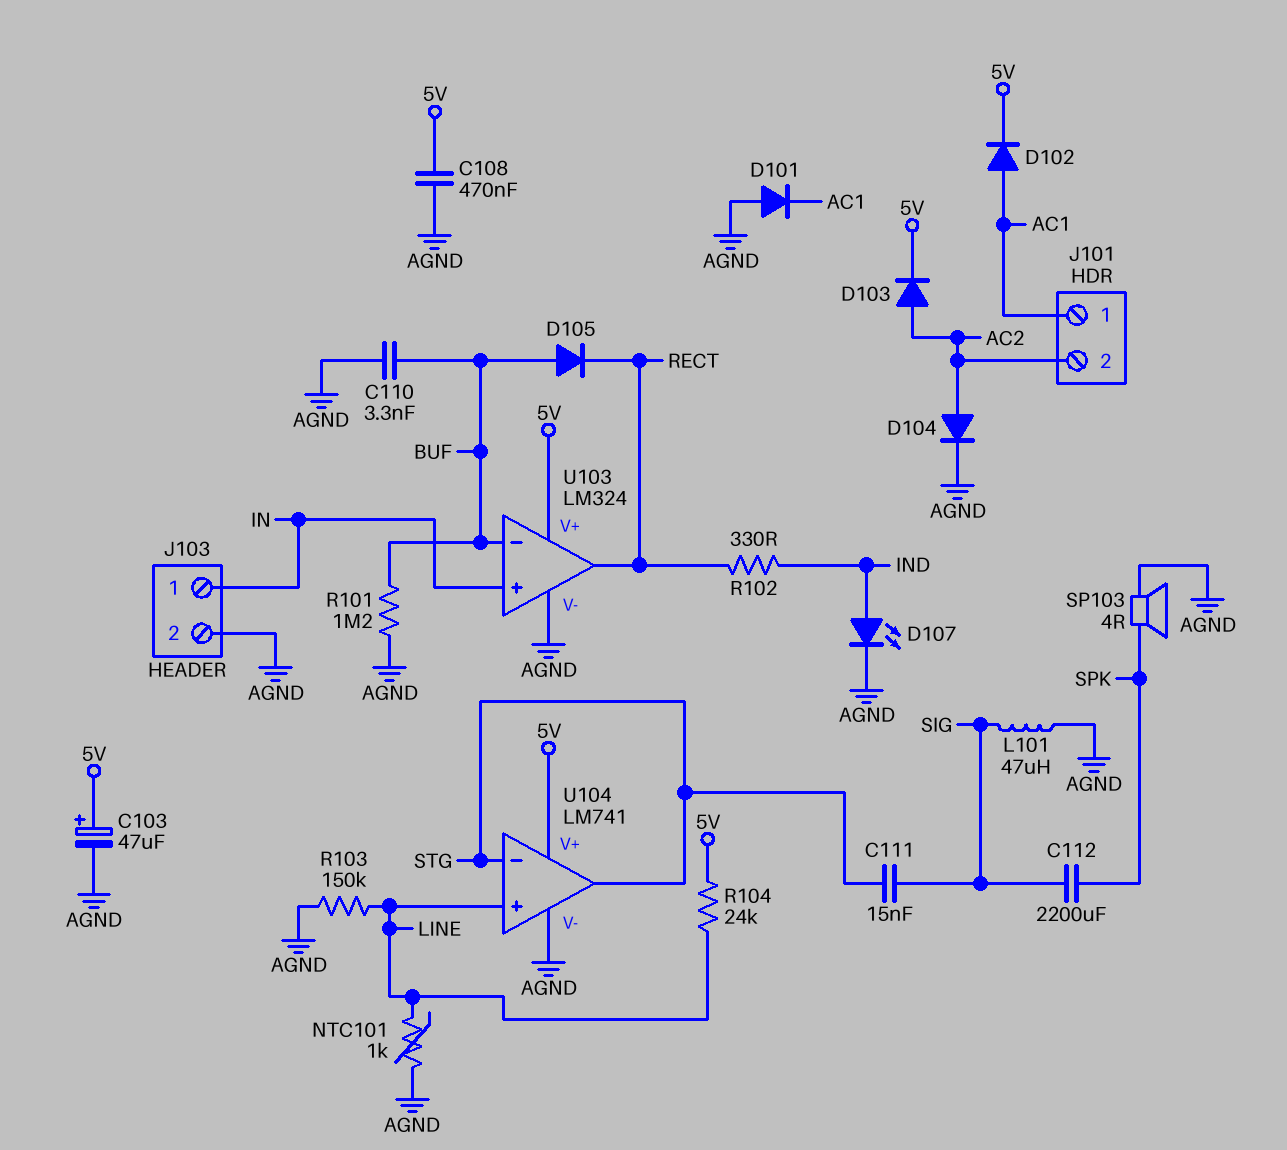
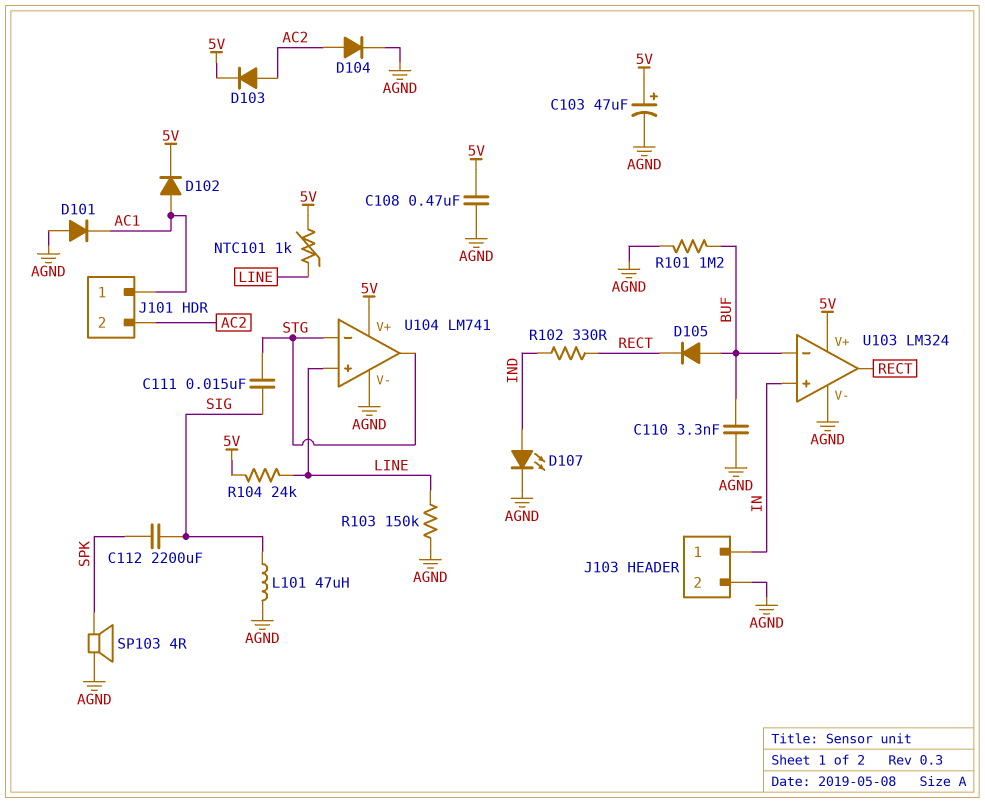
NTC101: 1k (AGND, LINE) -> 1k (5V, LINE)

